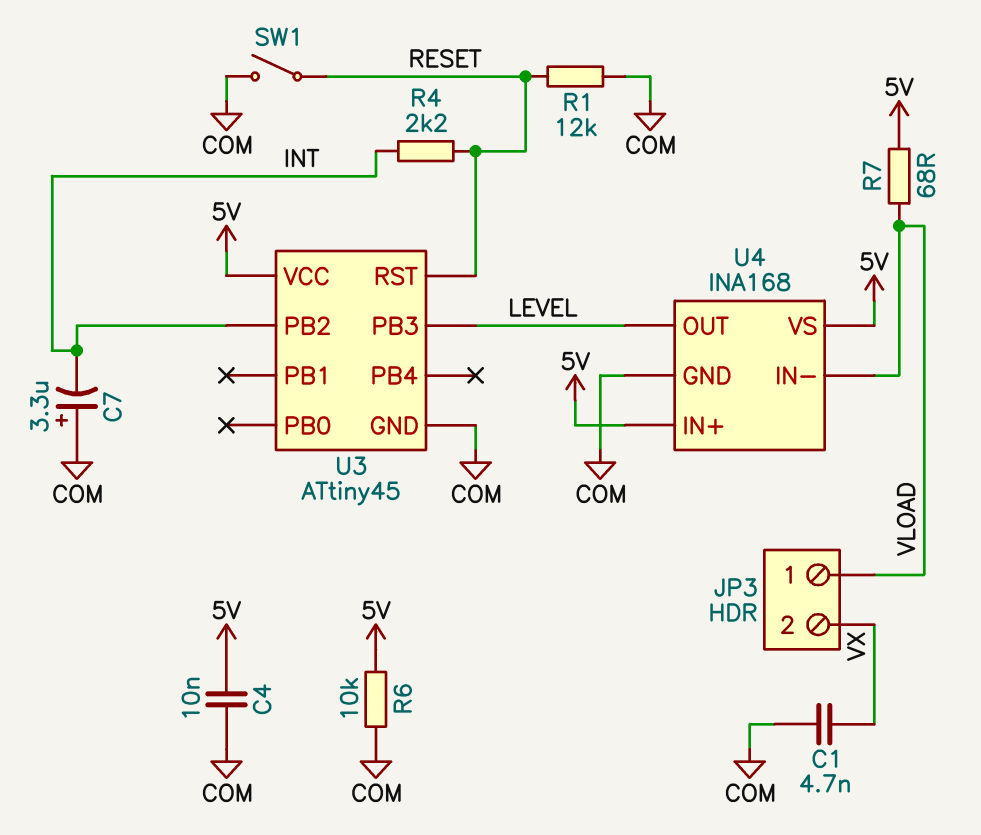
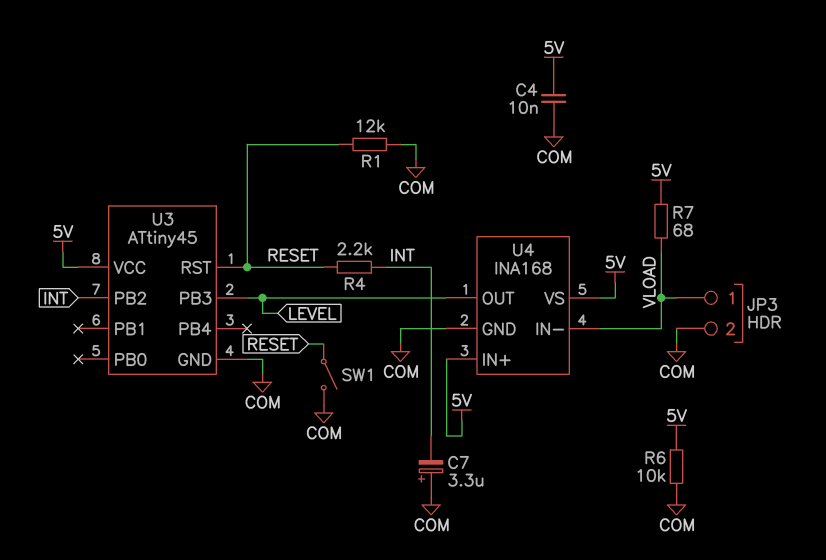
C1: 4.7nF (COM, VX) -> none
JP3 pin 2: VX -> COM

